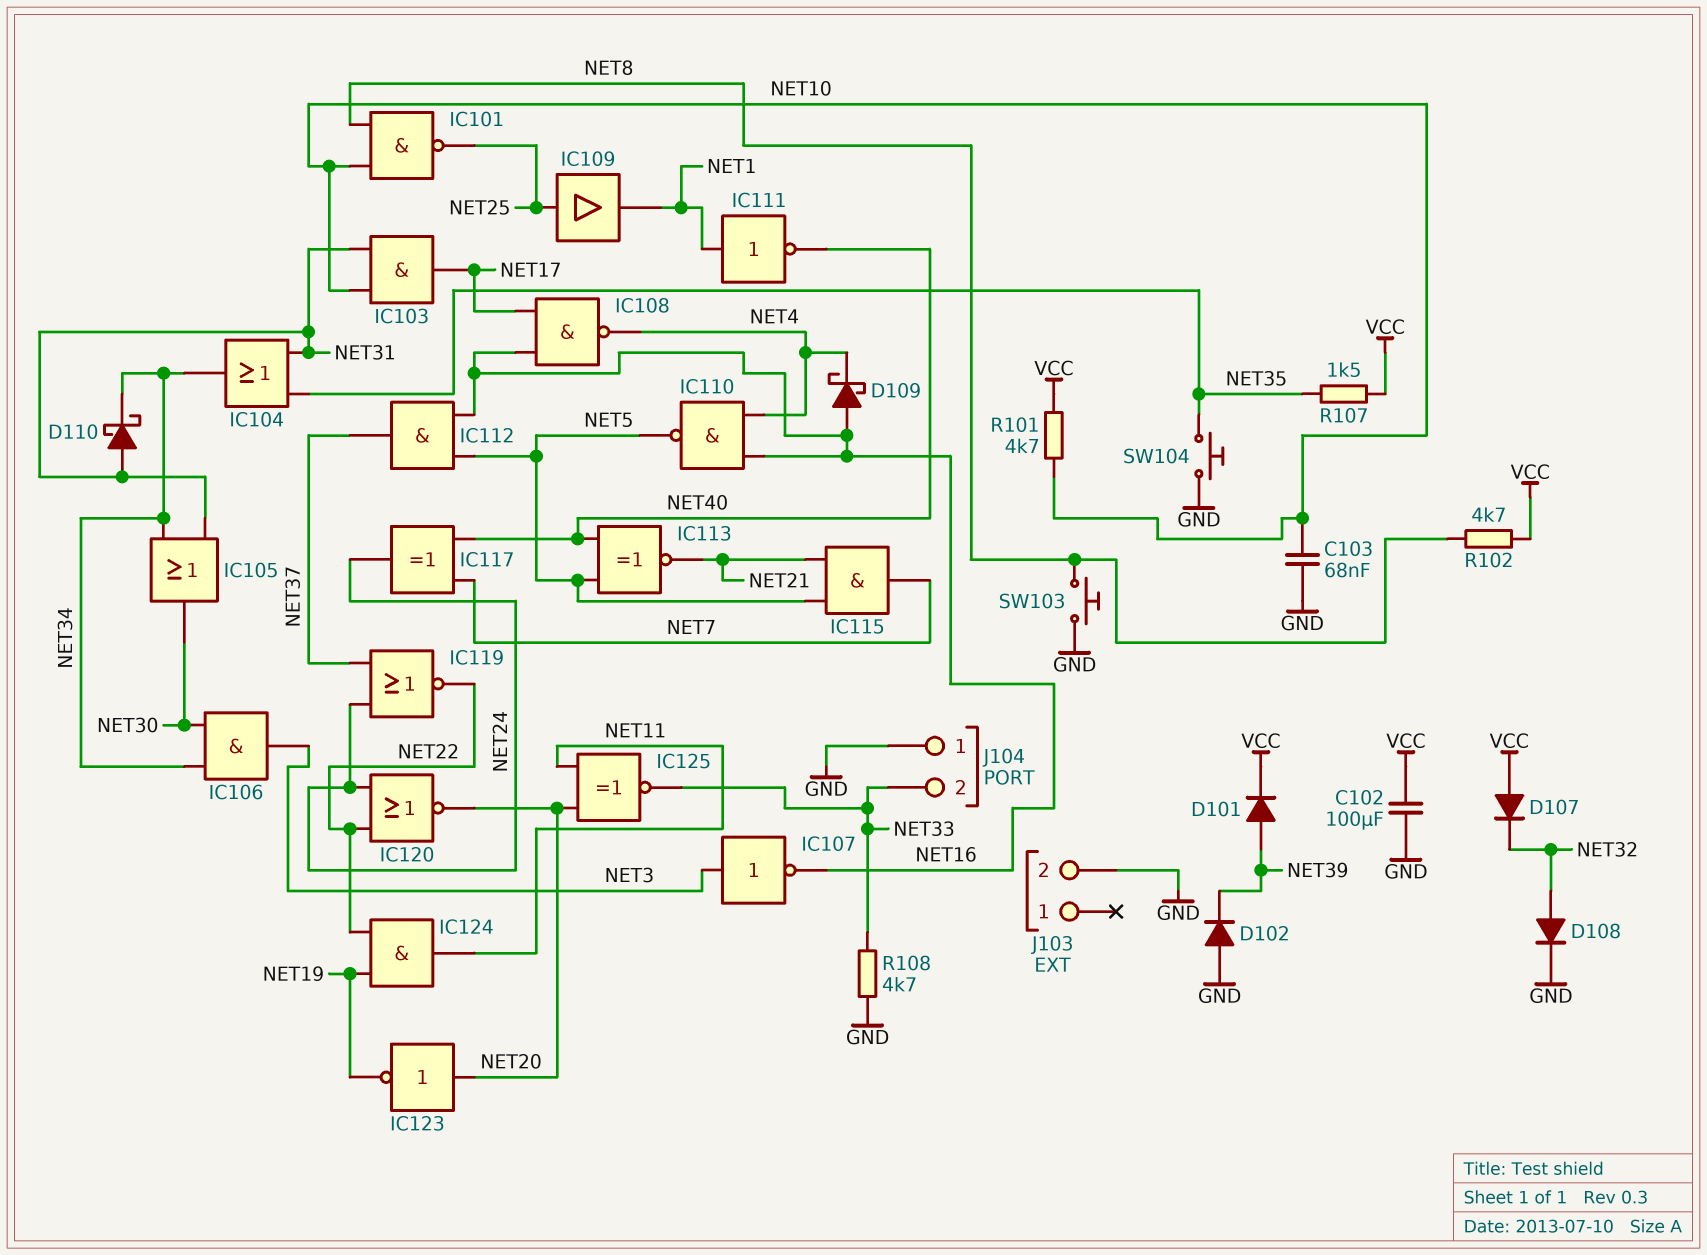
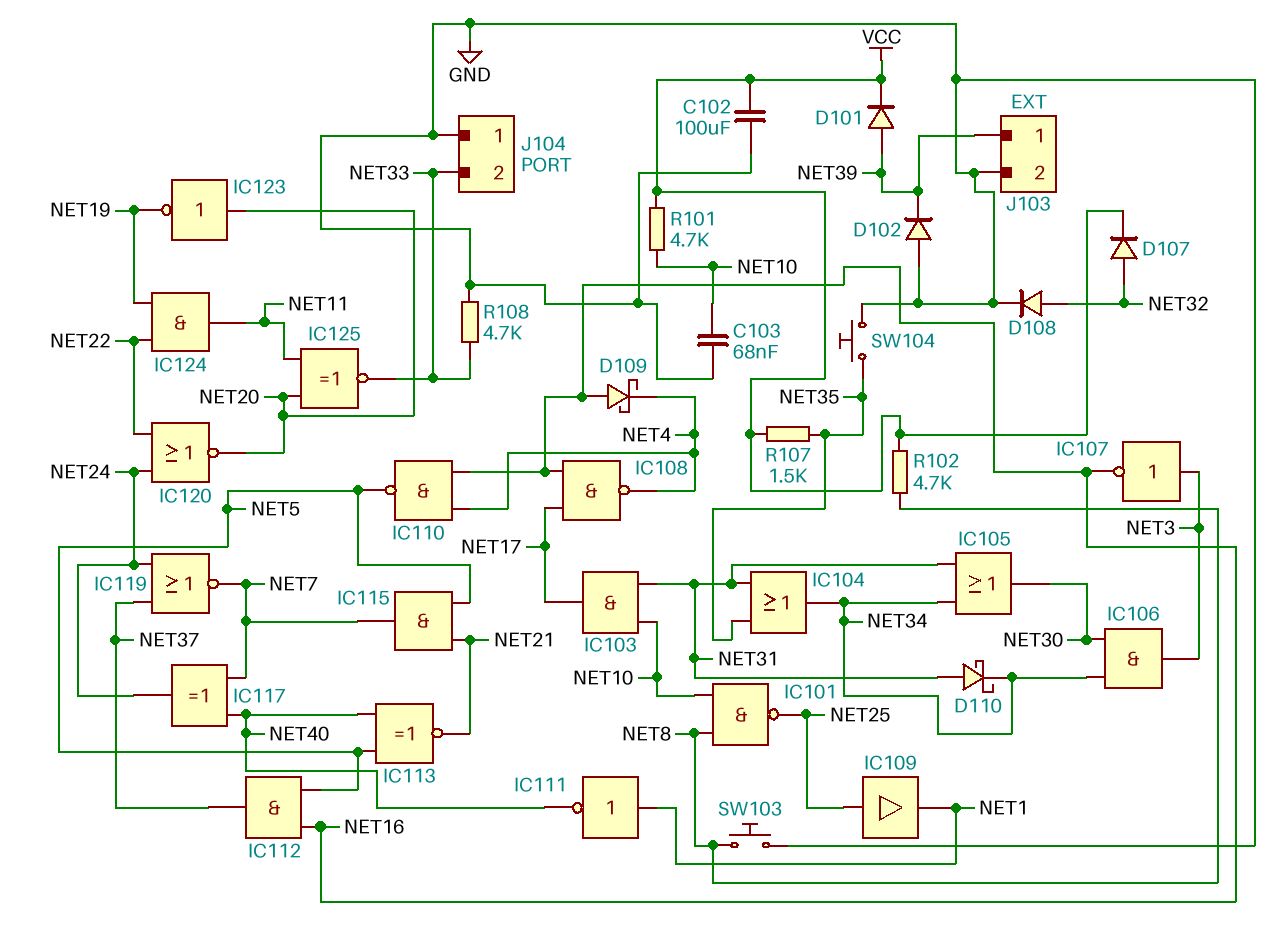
D107: diode (A VCC, K NET32) -> diode (A NET32, K VCC)
IC119: NOR (in NET24, in NET37, out NET22) -> NOR (in NET24, in NET37, out NET7)
J103 pin 1: none -> NET39

